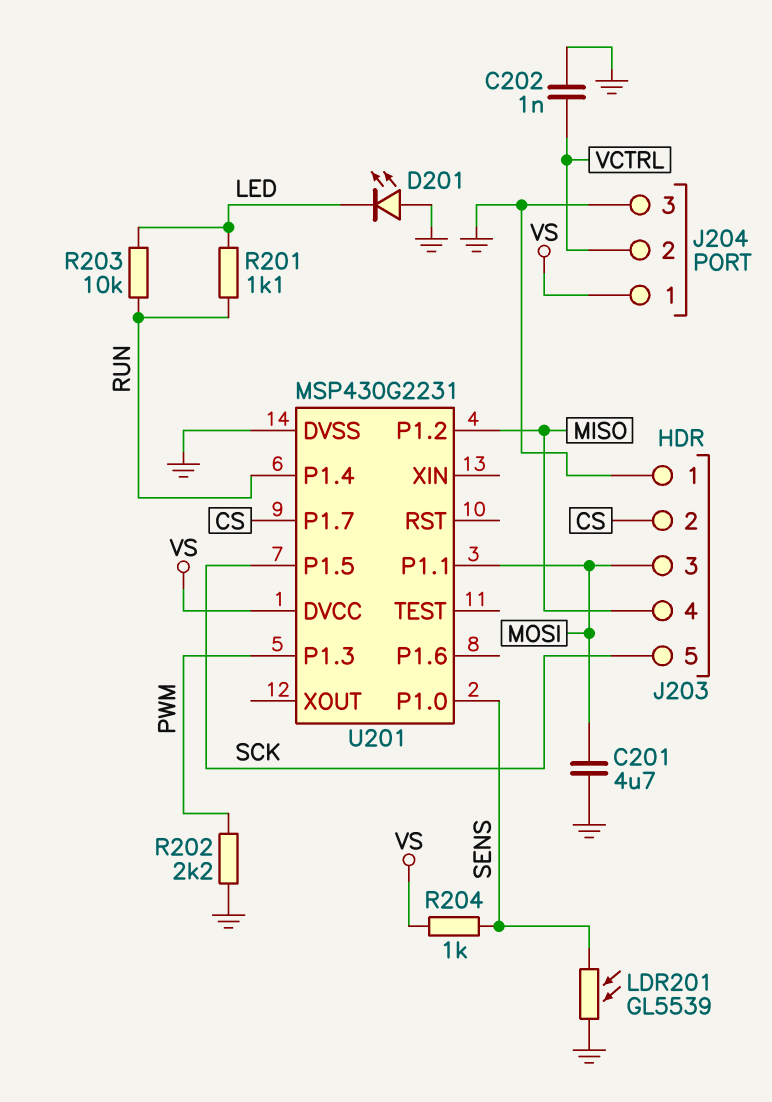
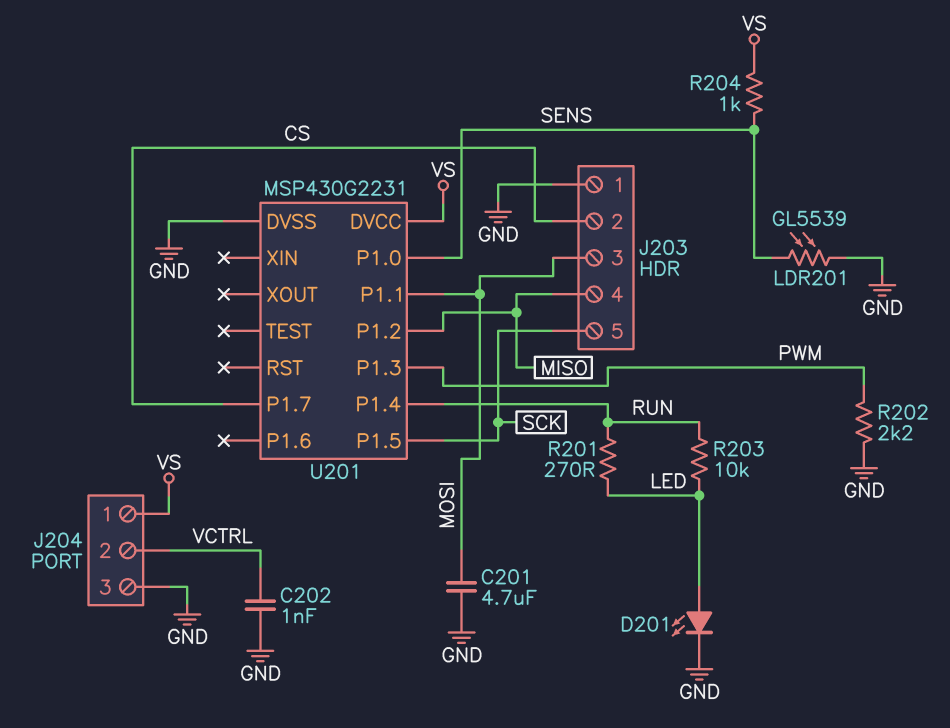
D201: LED (A GND, K LED) -> LED (A LED, K GND)
R201: 1.1k (LED, RUN) -> 270 (LED, RUN)

